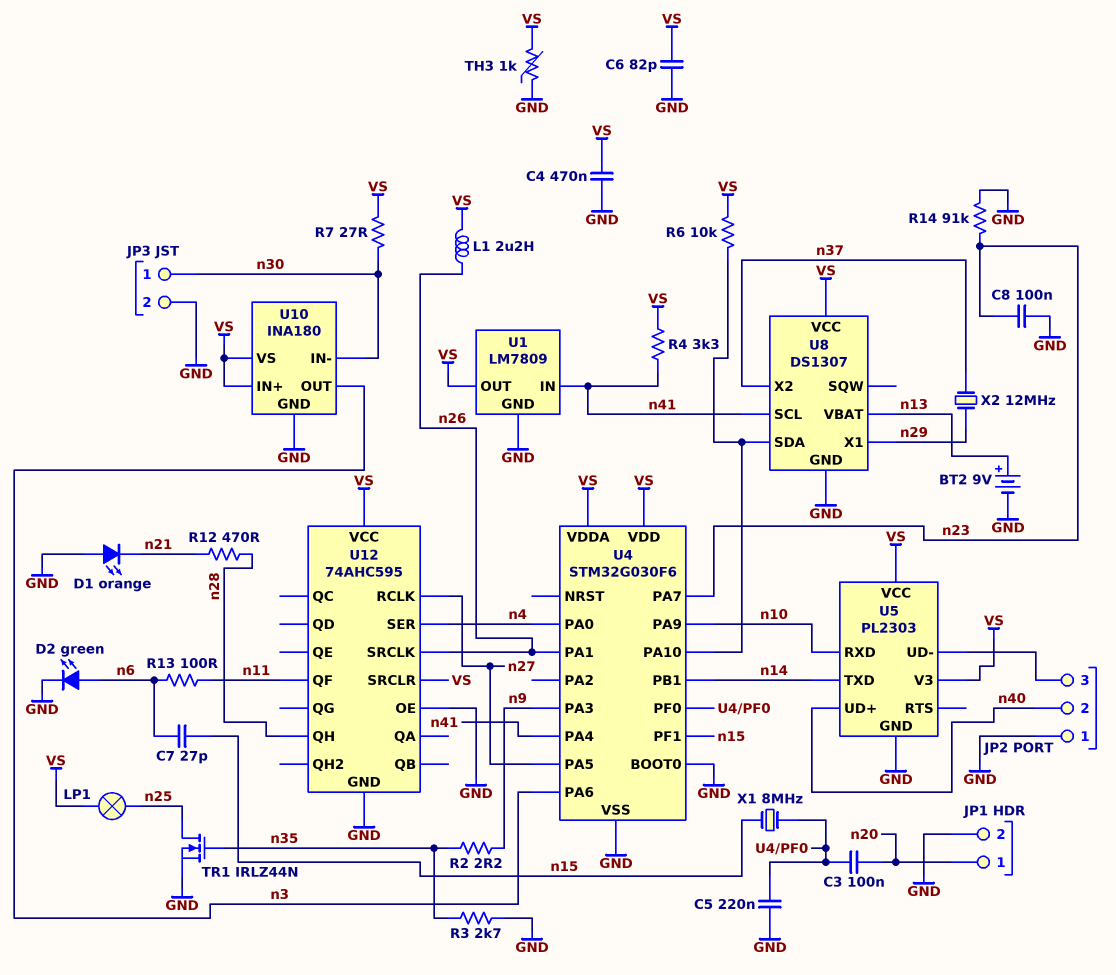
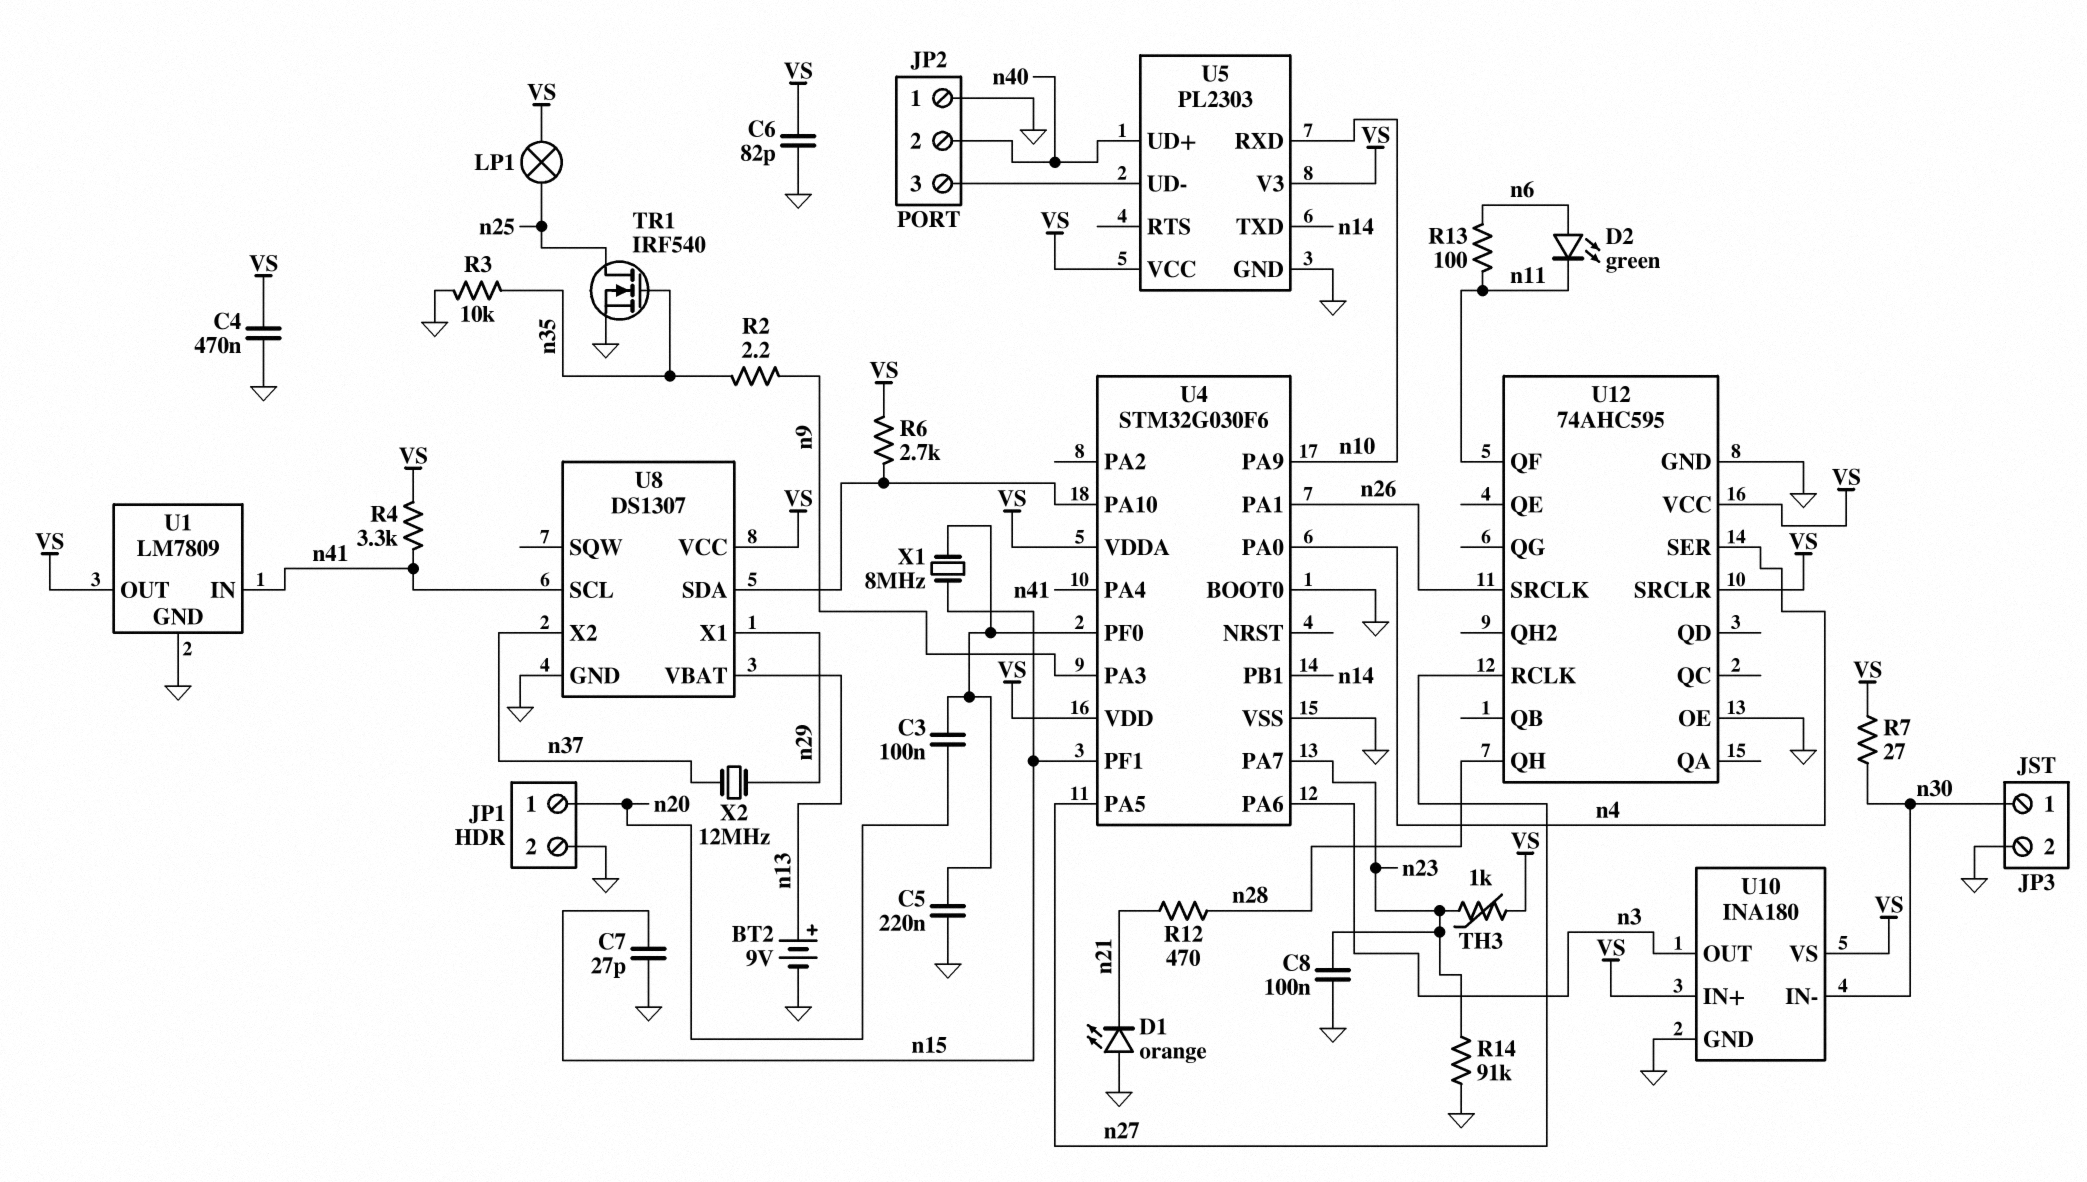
C7: 27pF (n6, n15) -> 27pF (GND, n15)
D2: LED green (A n6, K GND) -> LED green (A n6, K n11)
L1: 2.2uH (VS, n26) -> none
R3: 2.7k (GND, n35) -> 10k (GND, n35)
R6: 10k (U4/PA10, VS) -> 2.7k (U4/PA10, VS)
TH3: 1k (GND, VS) -> 1k (VS, n23)
TR1: NMOS IRLZ44N (G n35, D n25, S GND) -> NMOS IRF540 (G n35, D n25, S GND)

